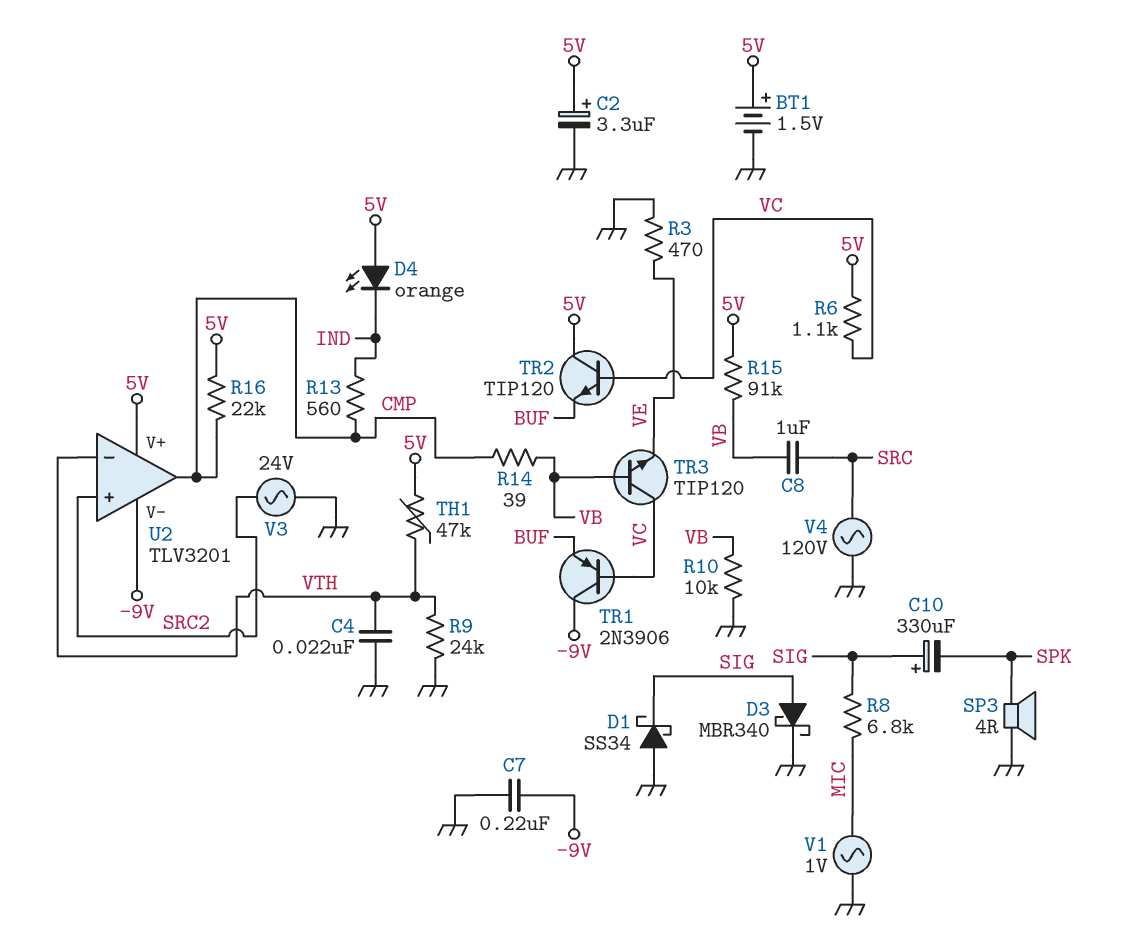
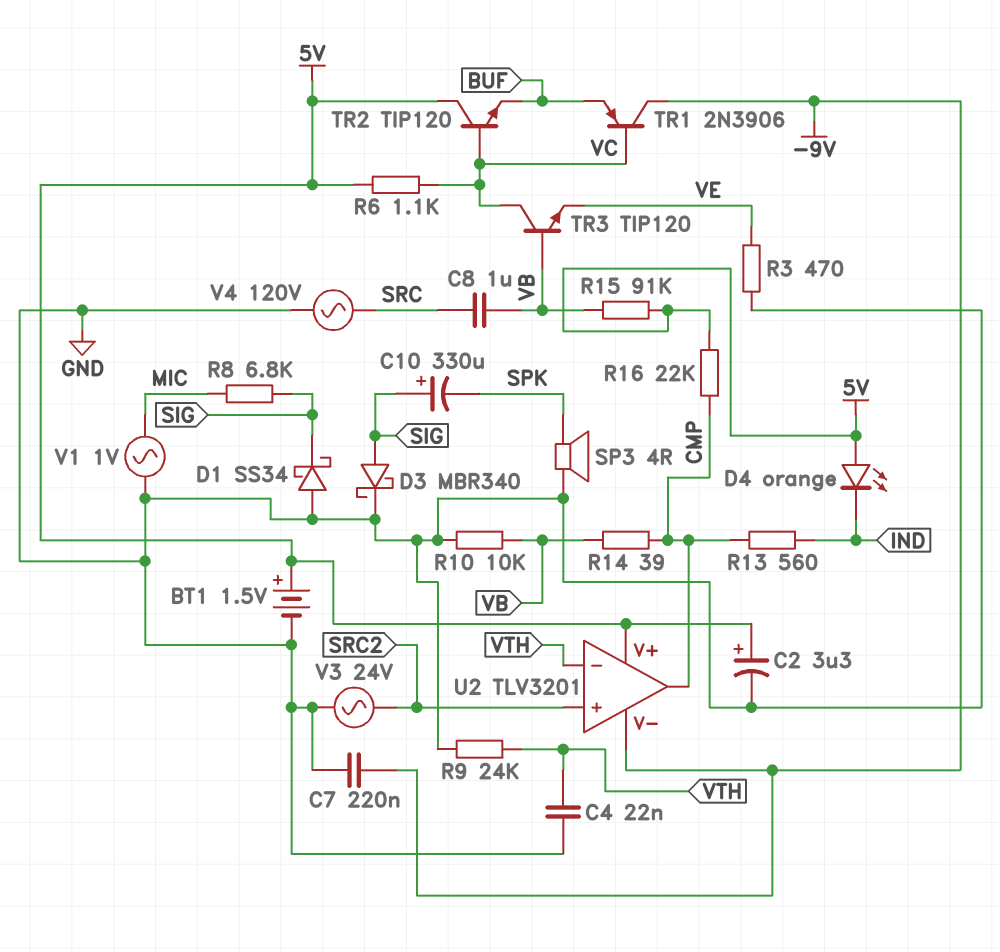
TH1: 47k (5V, VTH) -> none

